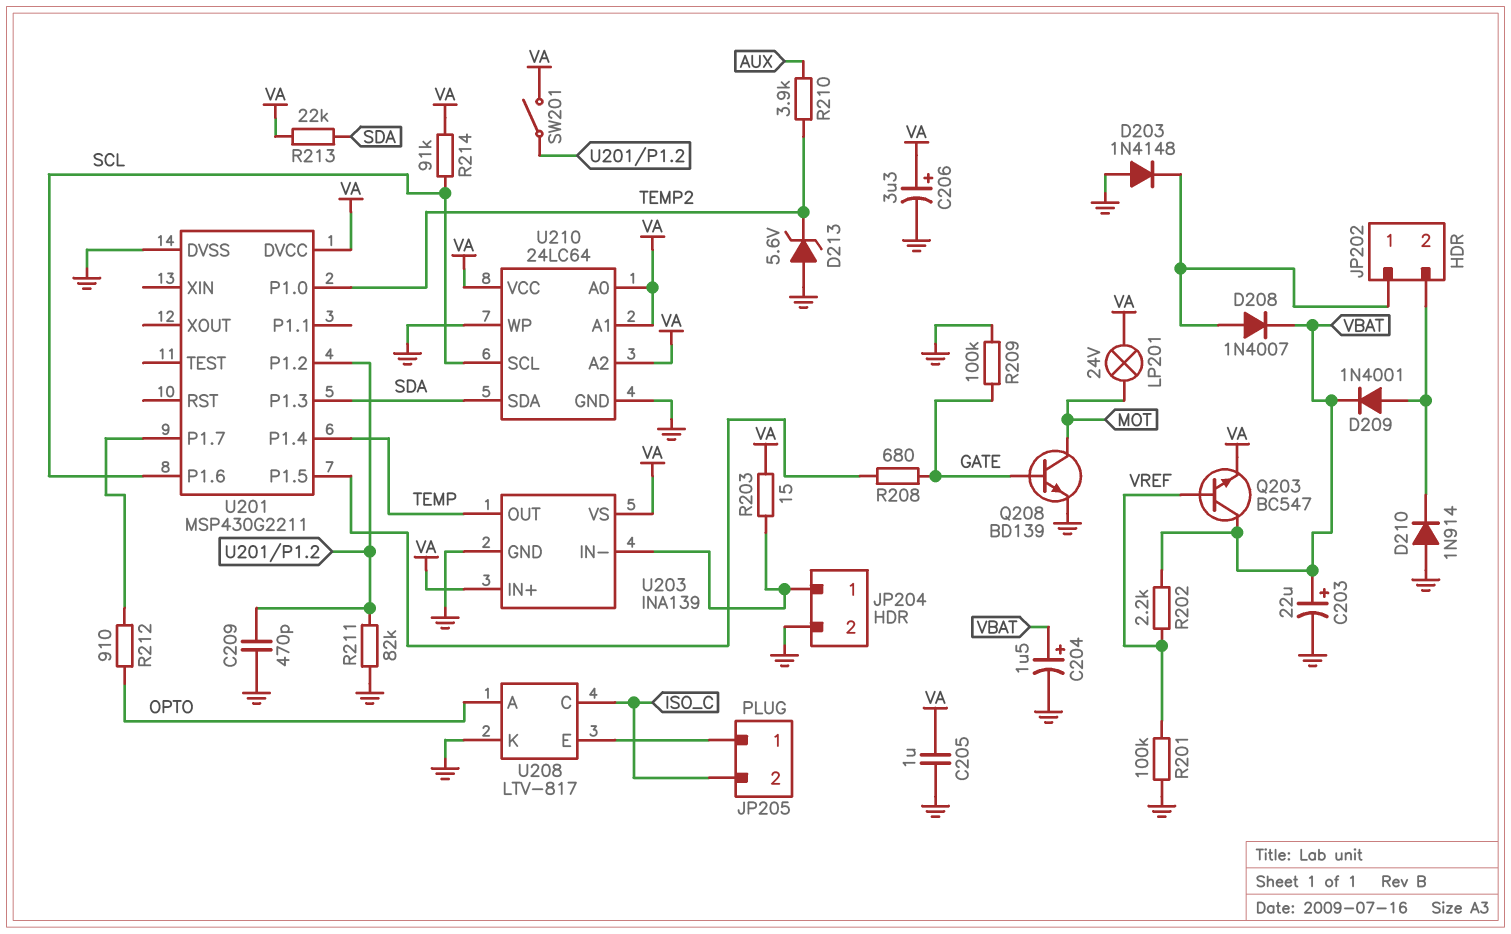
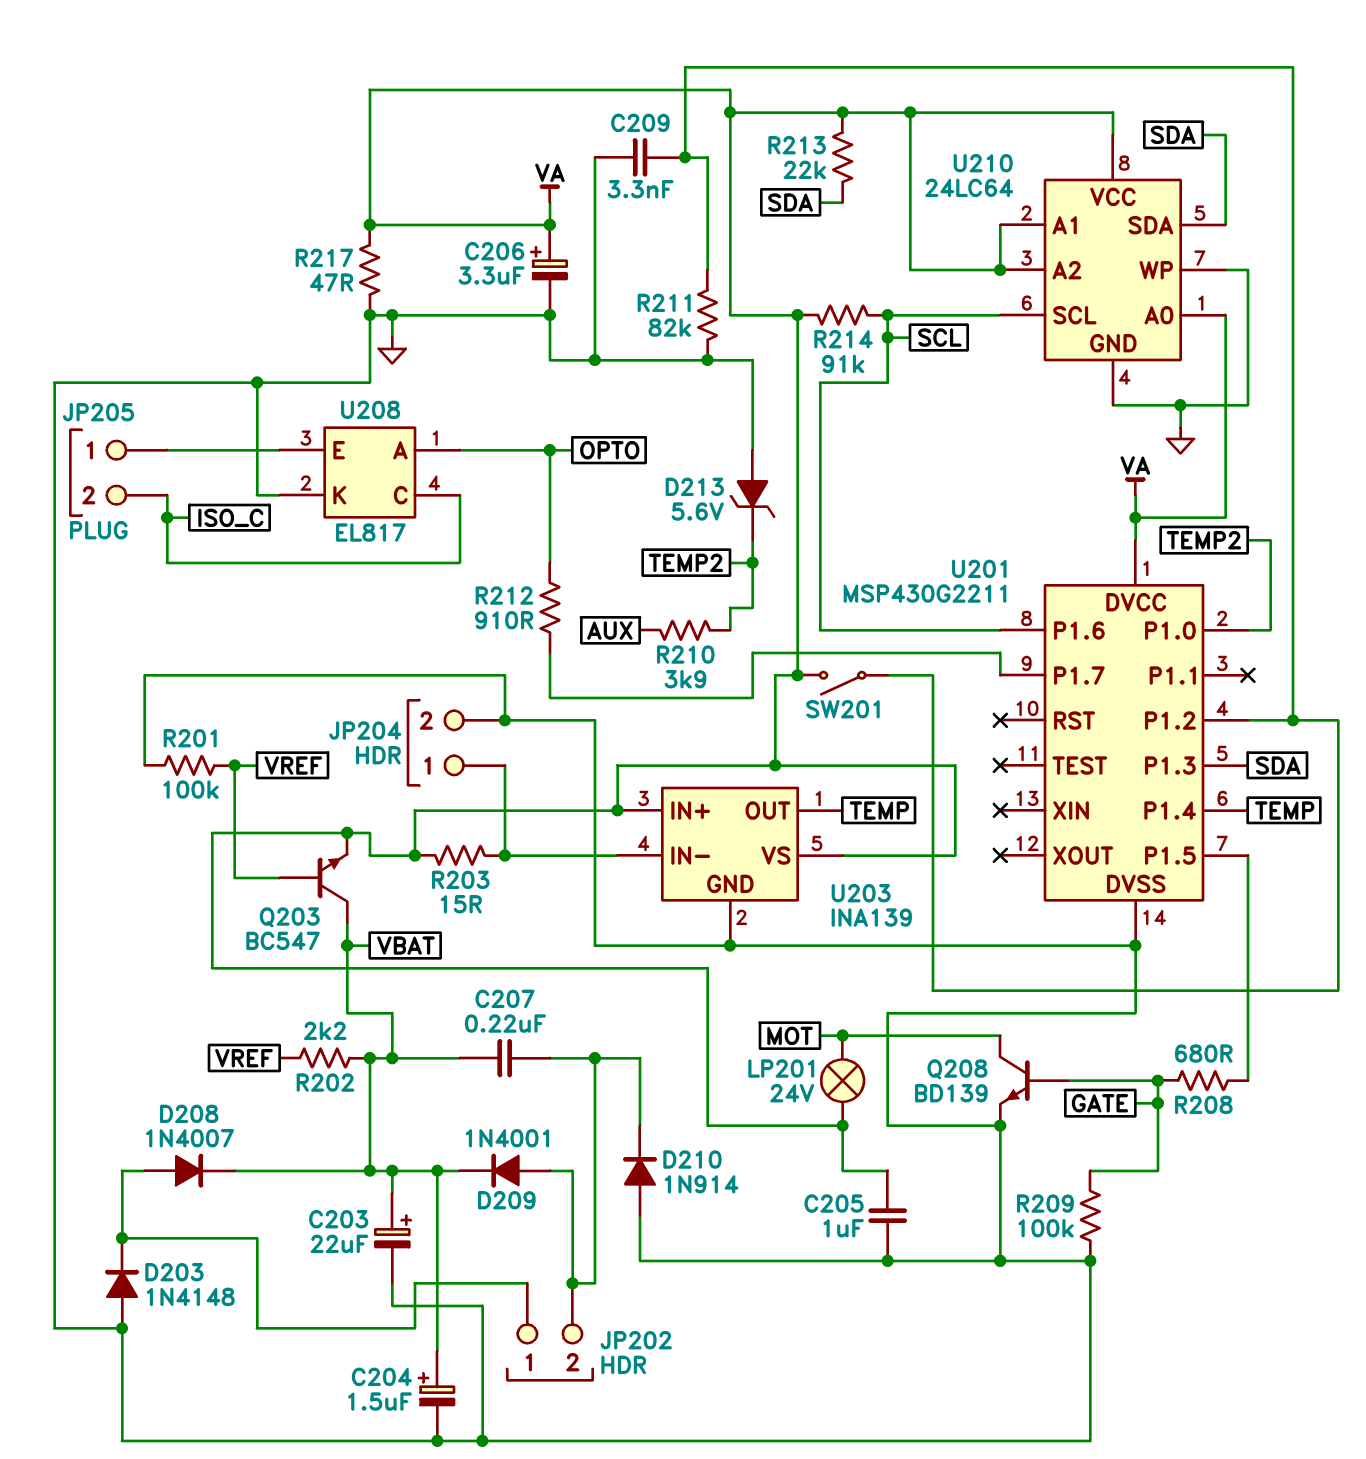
C207: none -> 220nF (JP202/2, VBAT)
C209: 470pF (GND, U201/P1.2) -> 3.3nF (GND, U201/P1.2)
R217: none -> 47 (GND, VA)
U208: LTV-817 -> EL817

